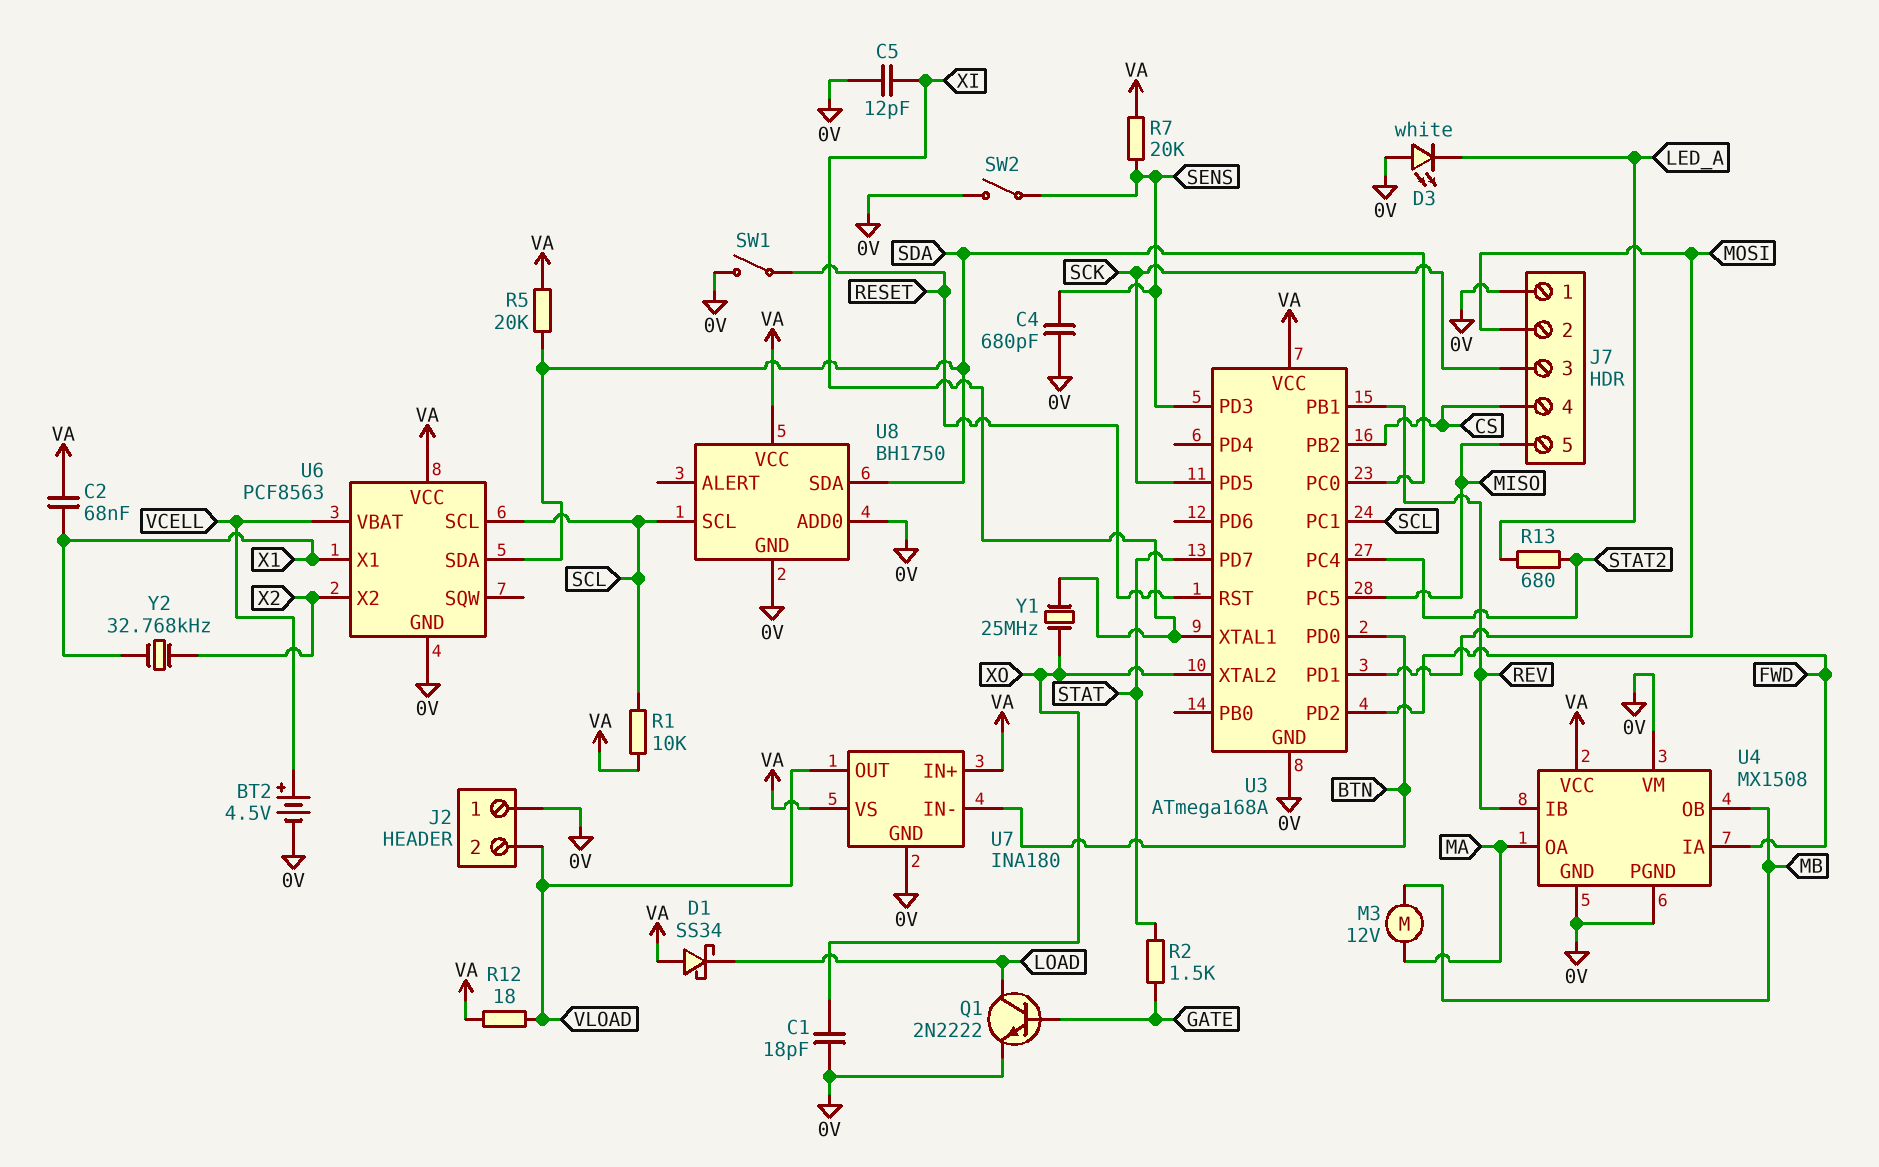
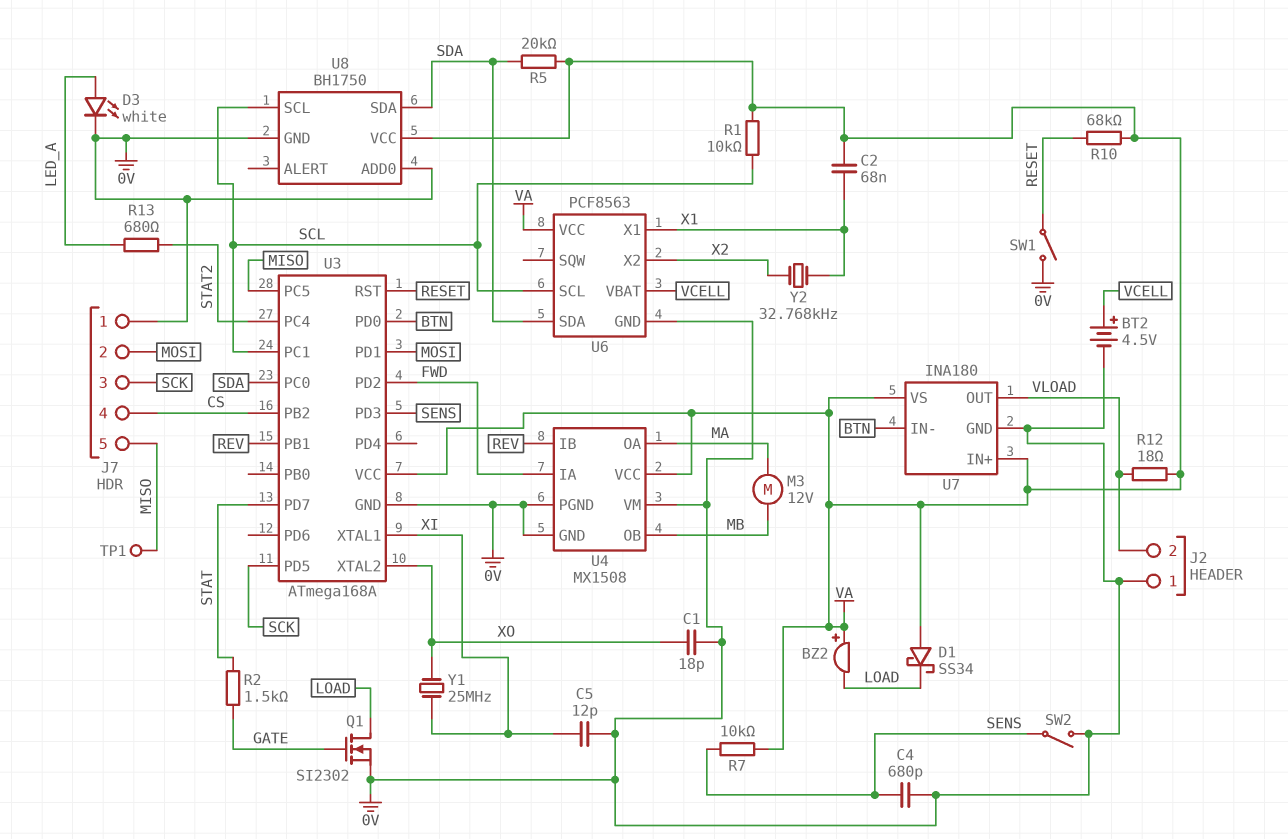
BZ2: none -> buzzer (plus VA, minus LOAD)
D3: LED white (A 0V, K LED_A) -> LED white (A LED_A, K 0V)
Q1: NPN 2N2222 (B GATE, C LOAD, E 0V) -> NMOS SI2302 (G GATE, D LOAD, S 0V)
R7: 20k (SENS, VA) -> 10k (SENS, VA)
R10: none -> 68k (RESET, VA)
TP1: none -> test point (MISO)

